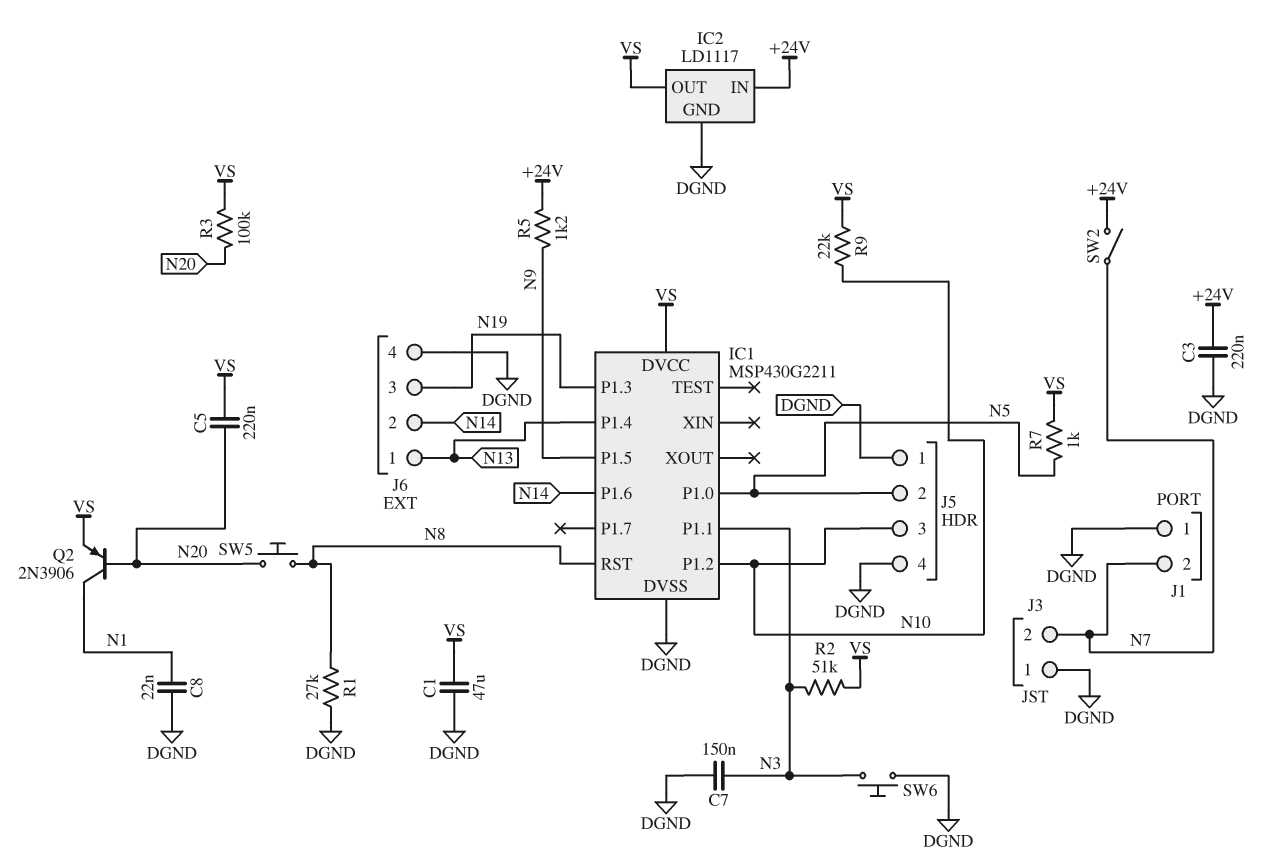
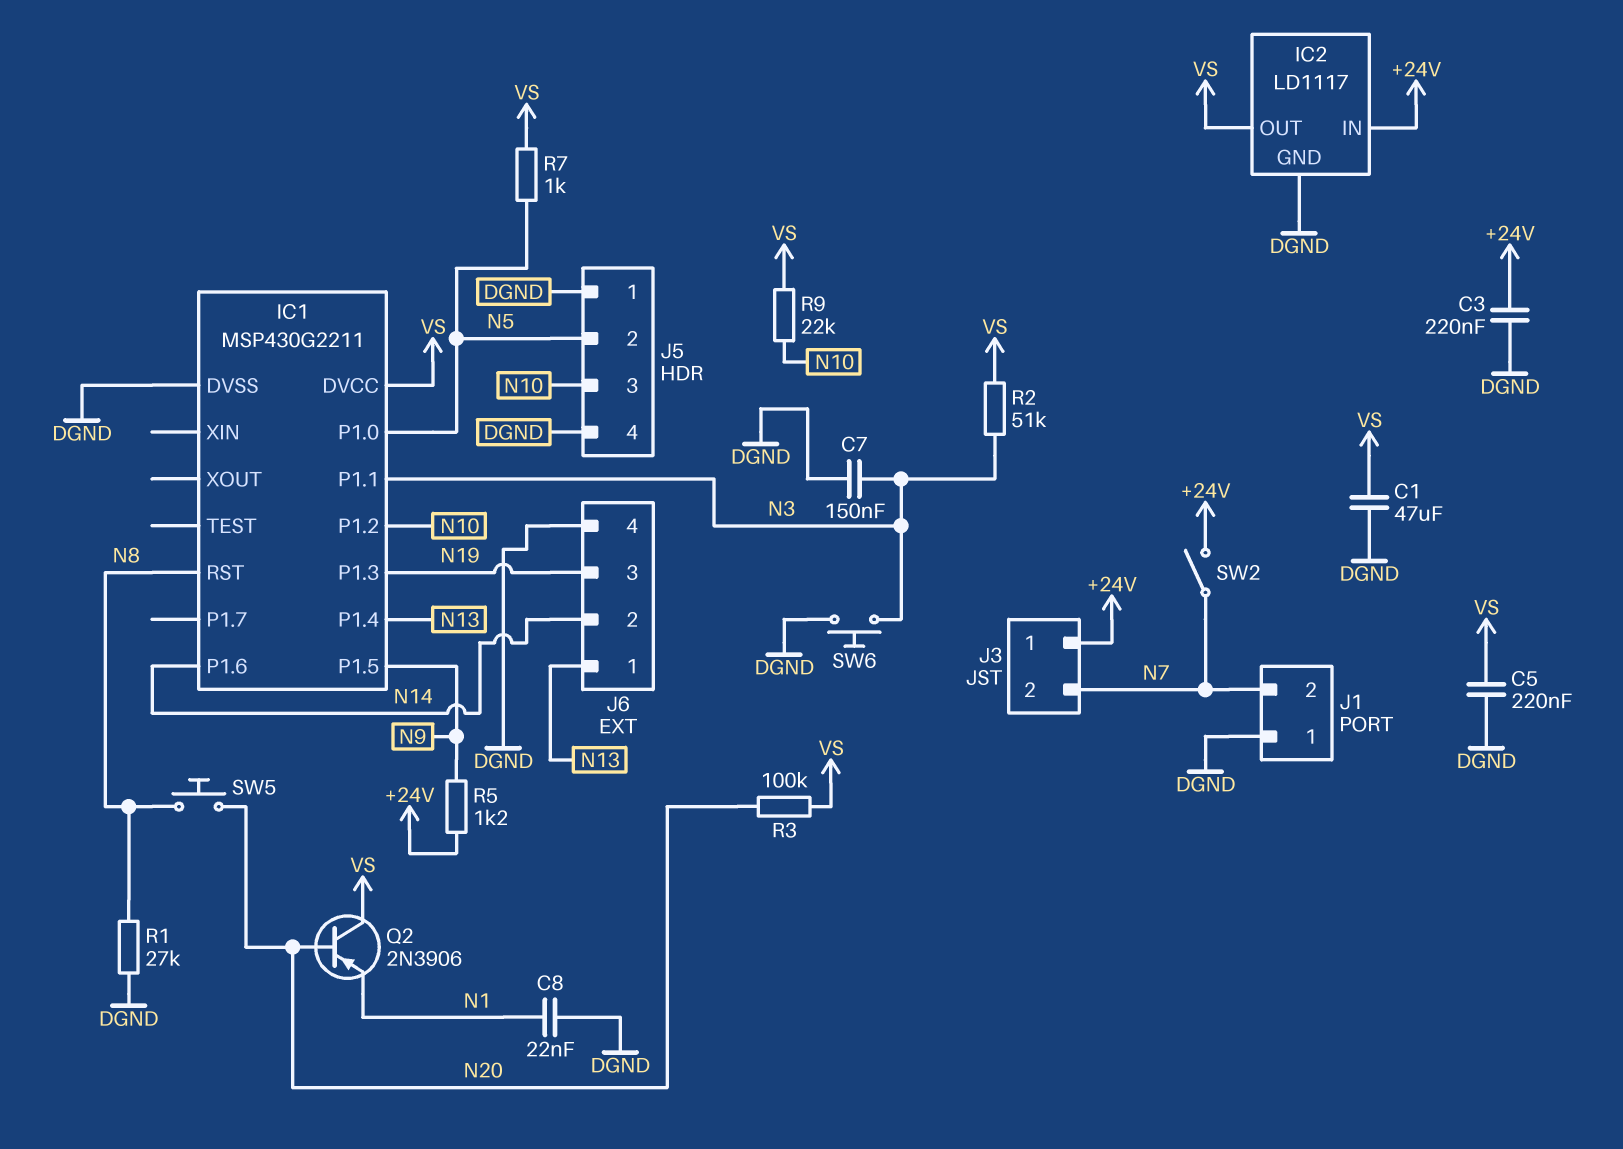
C5: 220nF (N20, VS) -> 220nF (DGND, VS)
J3 pin 1: DGND -> +24V
Q2: PNP 2N3906 (B N20, C N1, E VS) -> PNP 2N3906 (B N20, C VS, E N1)

